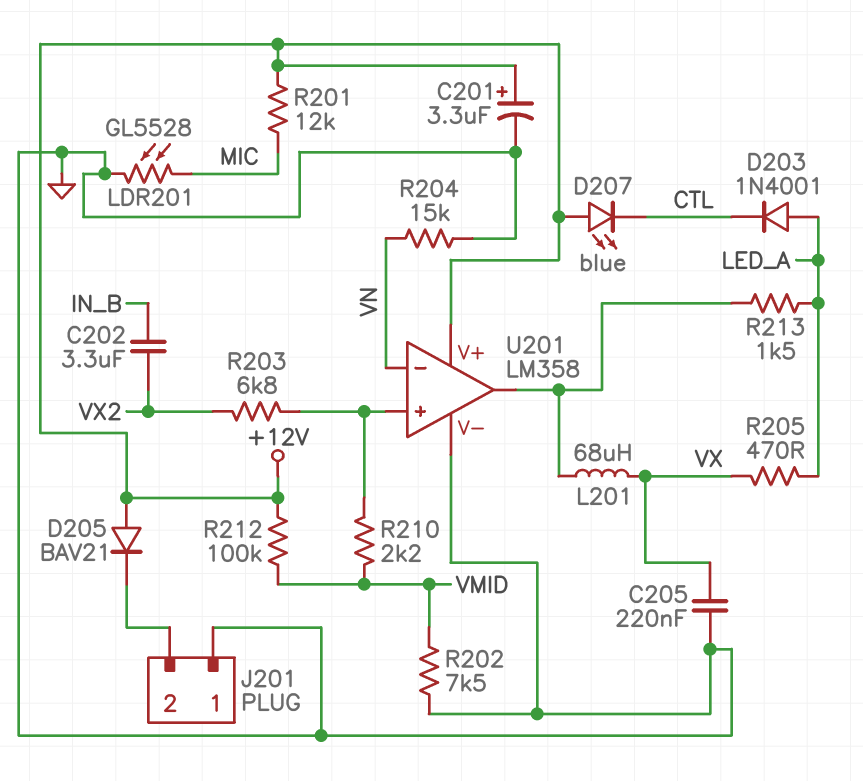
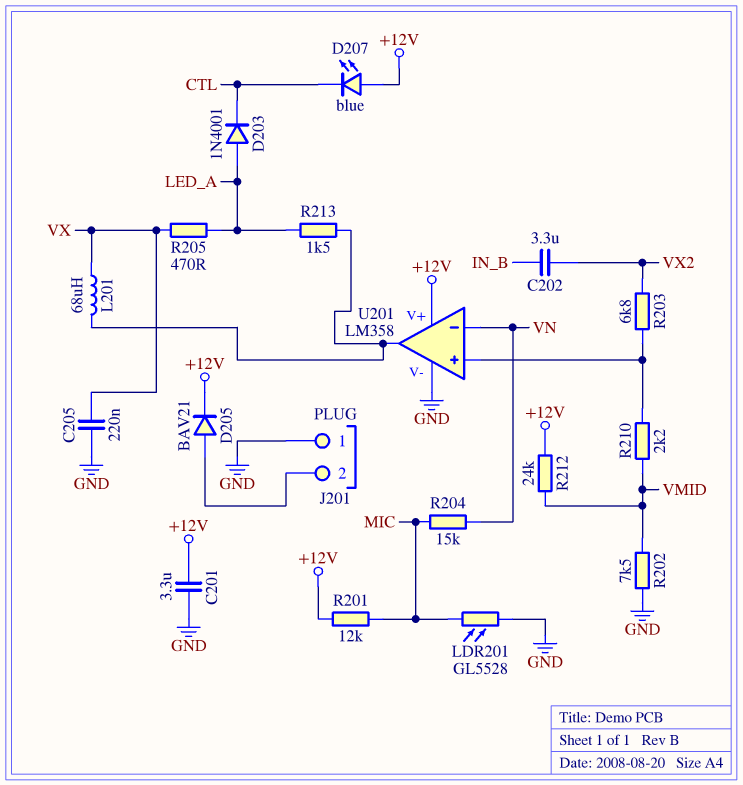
C201: 3.3uF (plus +12V, minus GND) -> 3.3uF (+12V, GND)
D205: diode BAV21 (A +12V, K J201/2) -> diode BAV21 (A J201/2, K +12V)
R204: 15k (GND, VN) -> 15k (MIC, VN)
R212: 100k (+12V, VMID) -> 24k (+12V, VMID)

